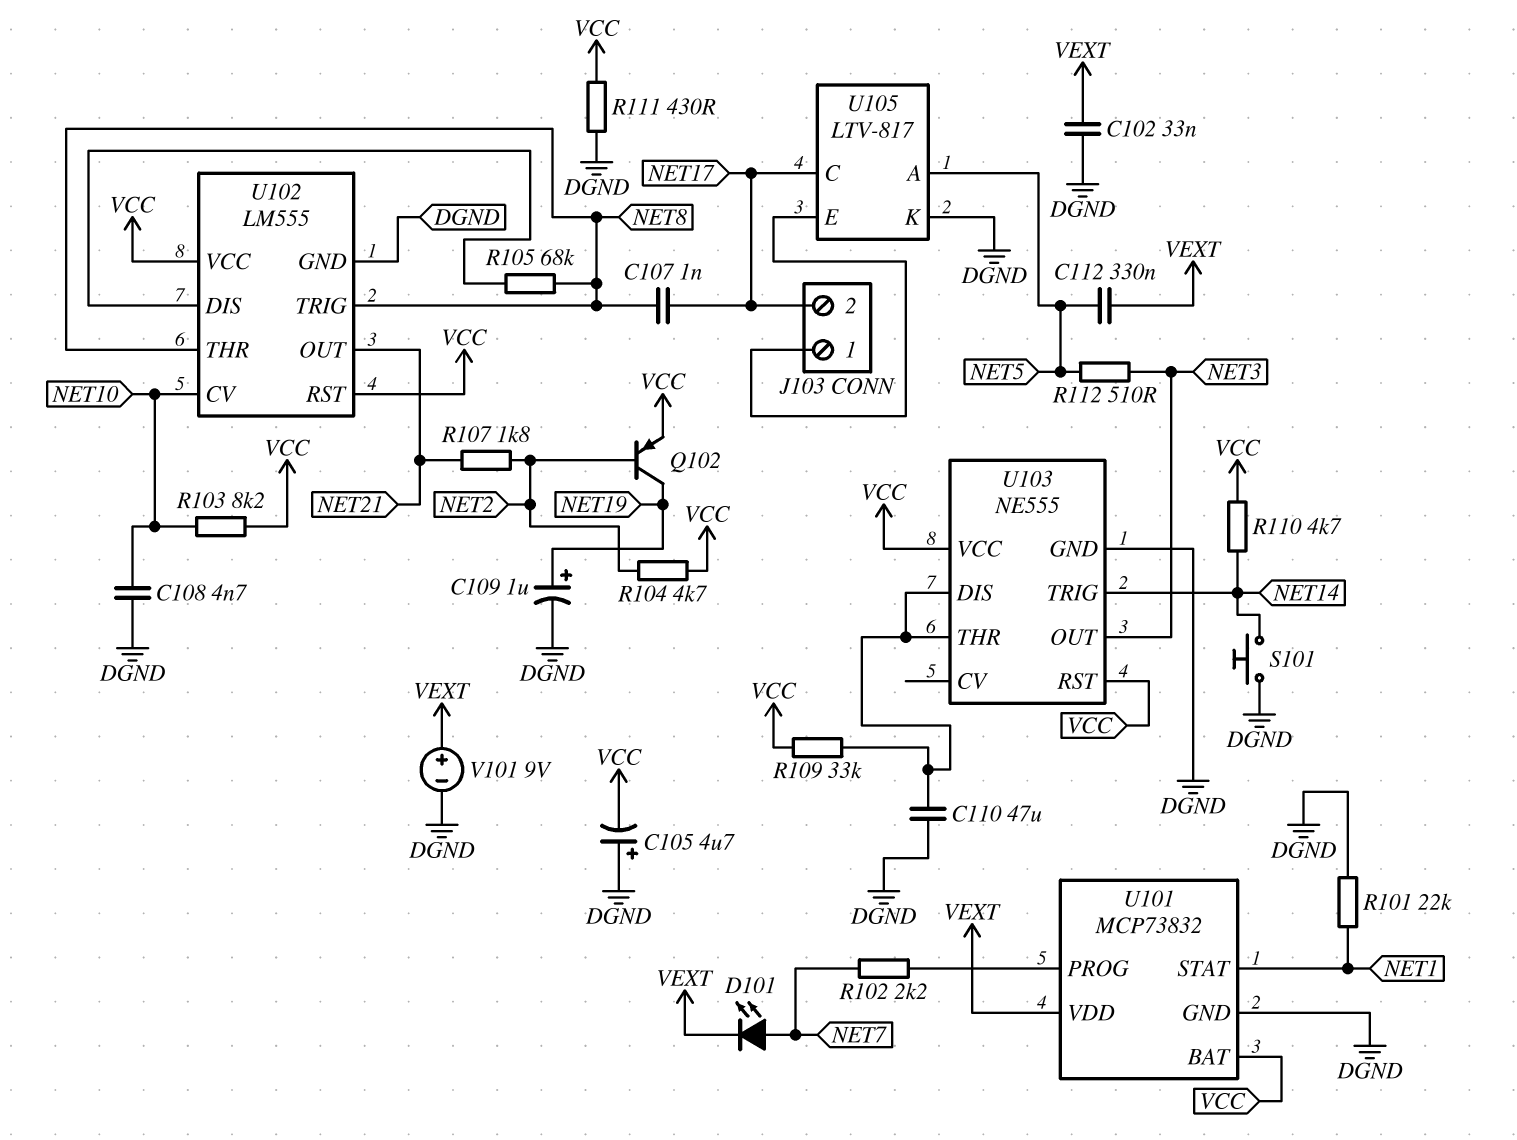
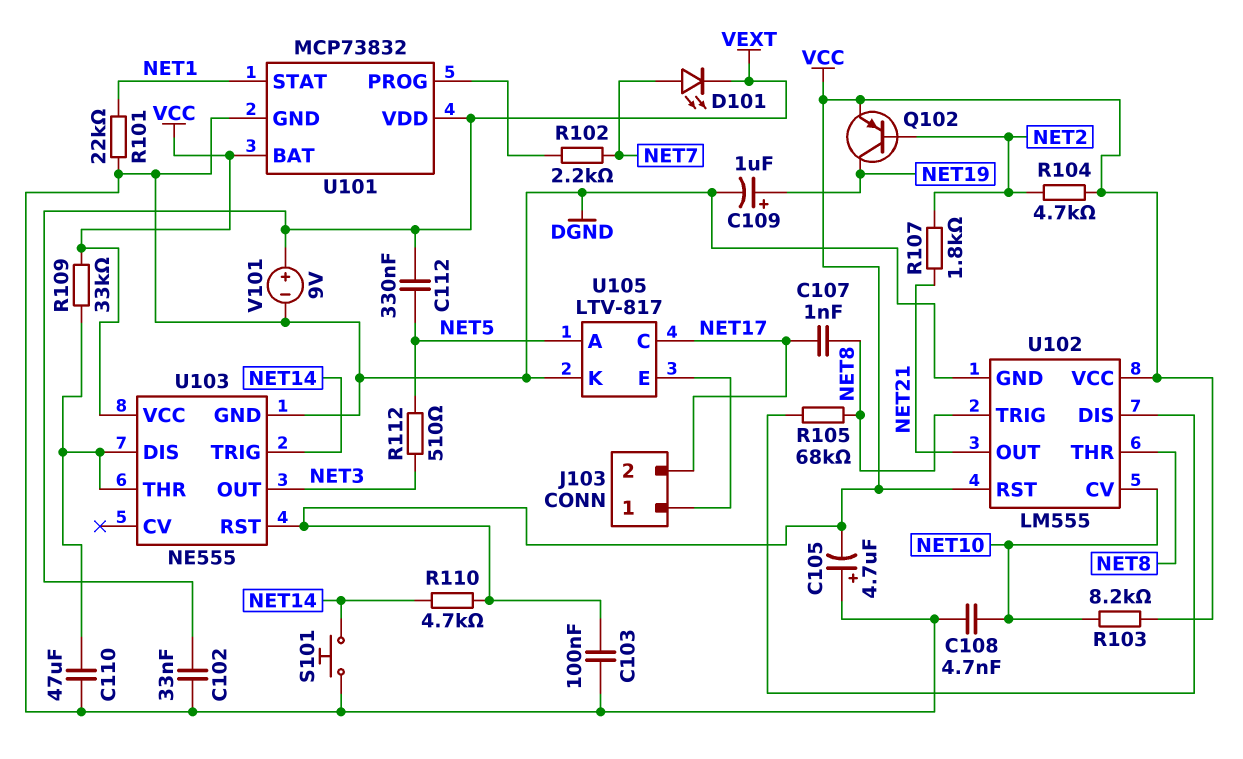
C103: none -> 100nF (DGND, VCC)
R111: 430 (DGND, VCC) -> none

